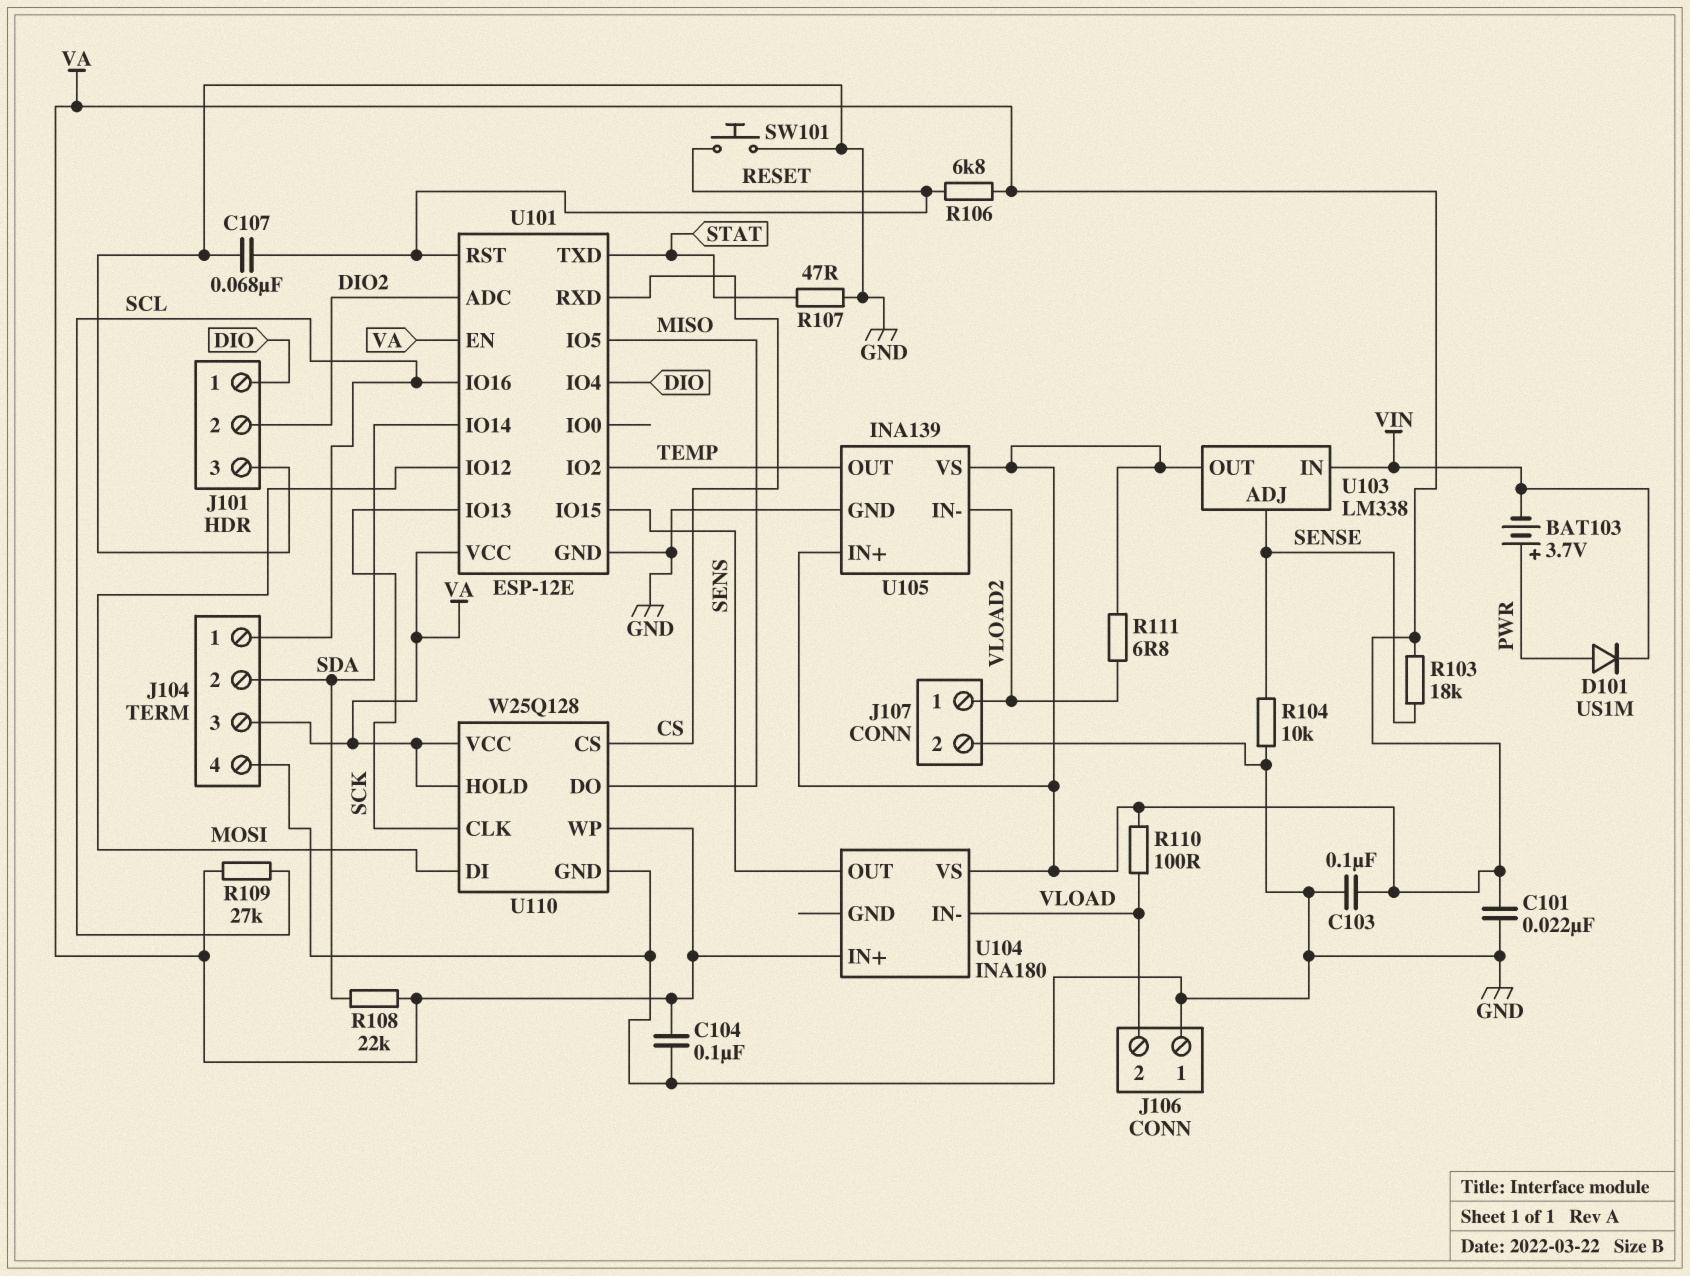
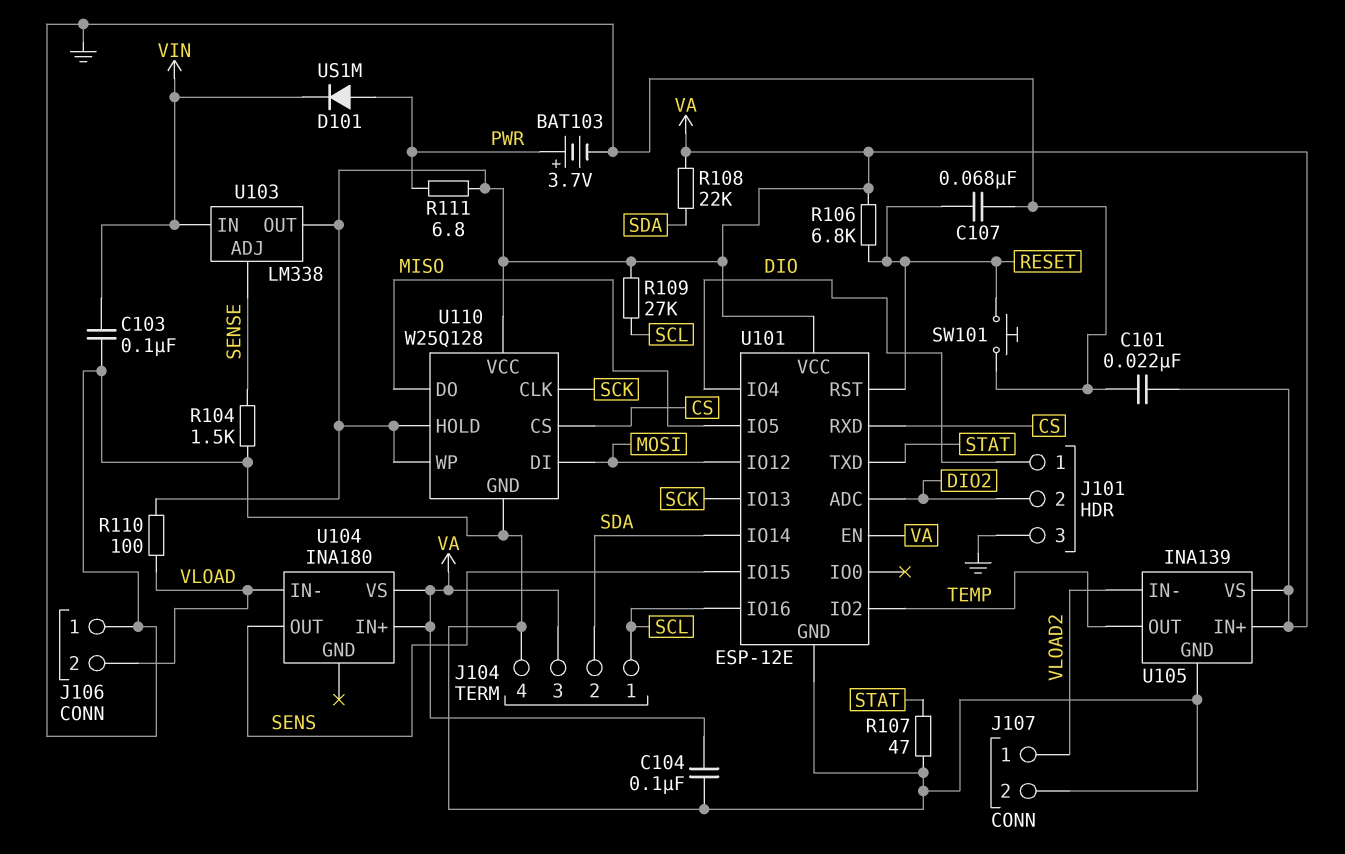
BAT103: 3.7V (plus PWR, minus VIN) -> 3.7V (plus PWR, minus GND)
C103: 100nF (GND, VA) -> 100nF (GND, VIN)
R103: 18k (SENSE, VA) -> none
R104: 10k (GND, SENSE) -> 1.5k (GND, SENSE)
R111: 6.8 (VA, VLOAD2) -> 6.8 (PWR, VA)

